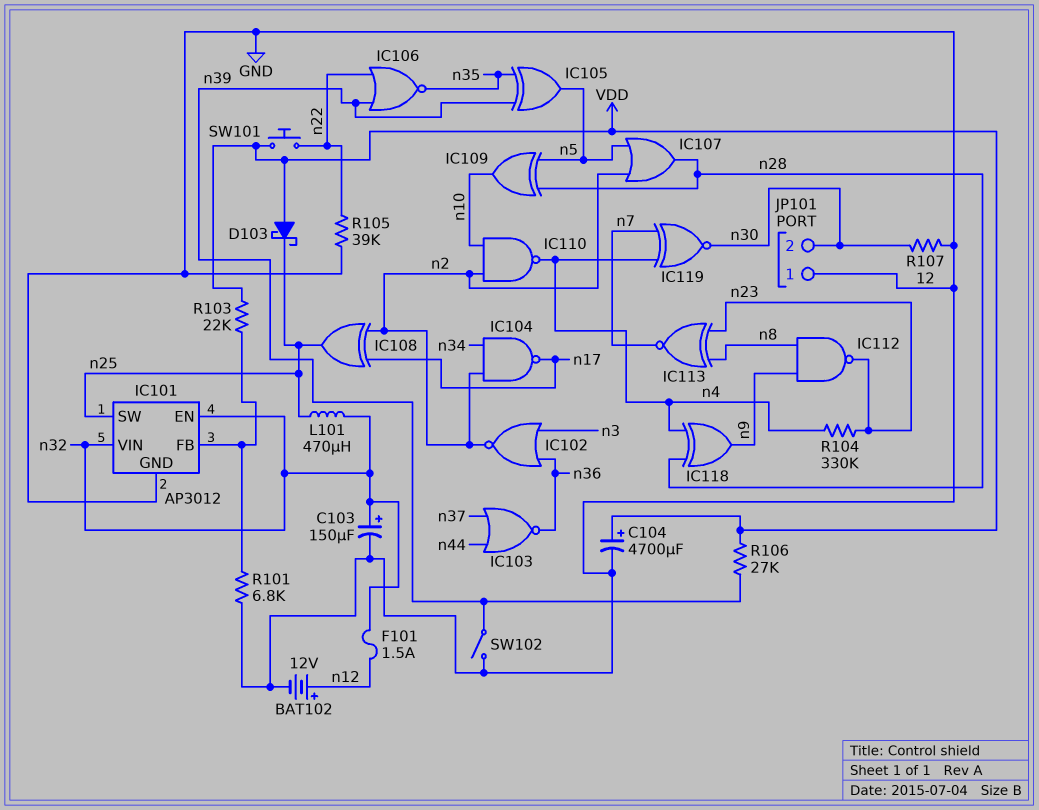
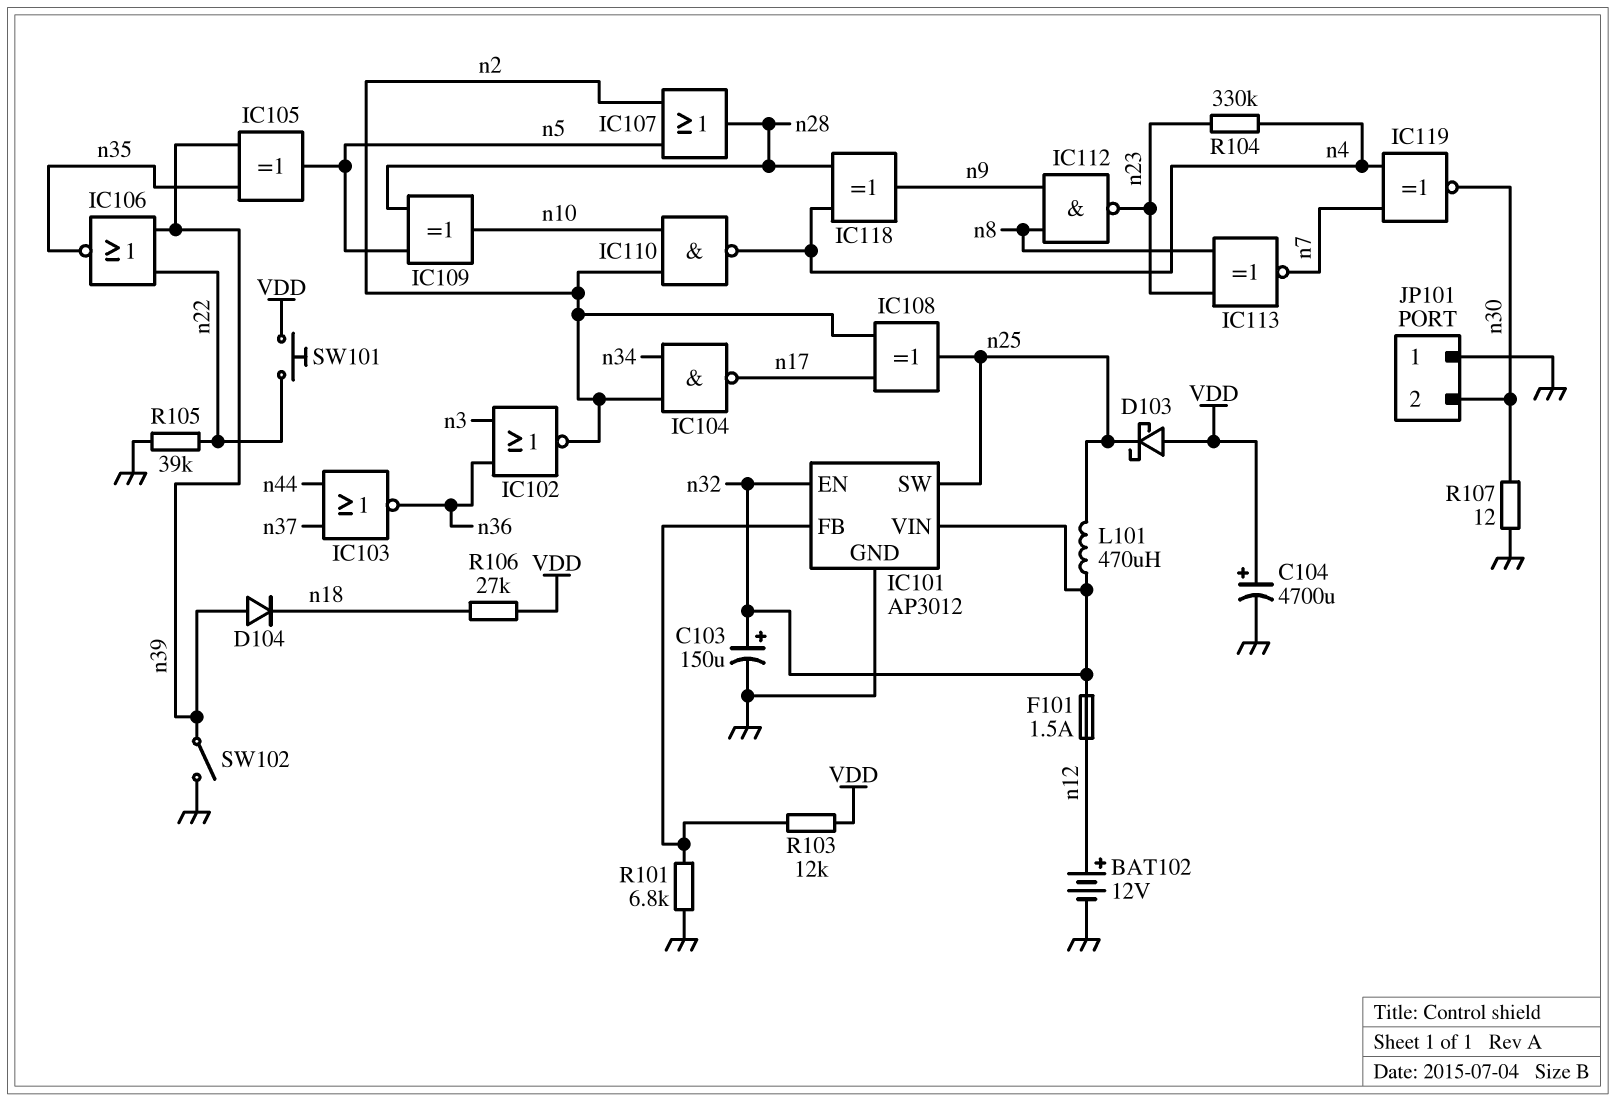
D104: none -> diode (A n39, K n18)
R103: 22k (IC101/FB, VDD) -> 12k (IC101/FB, VDD)
R106: 27k (VDD, n39) -> 27k (VDD, n18)

